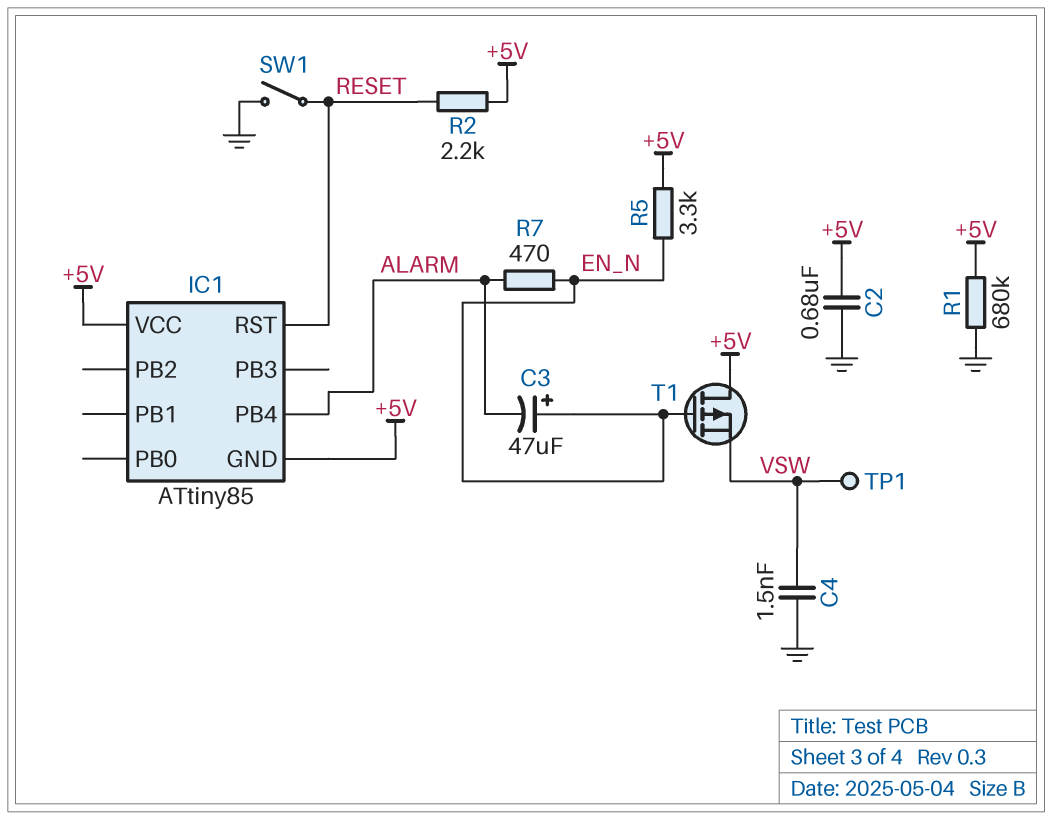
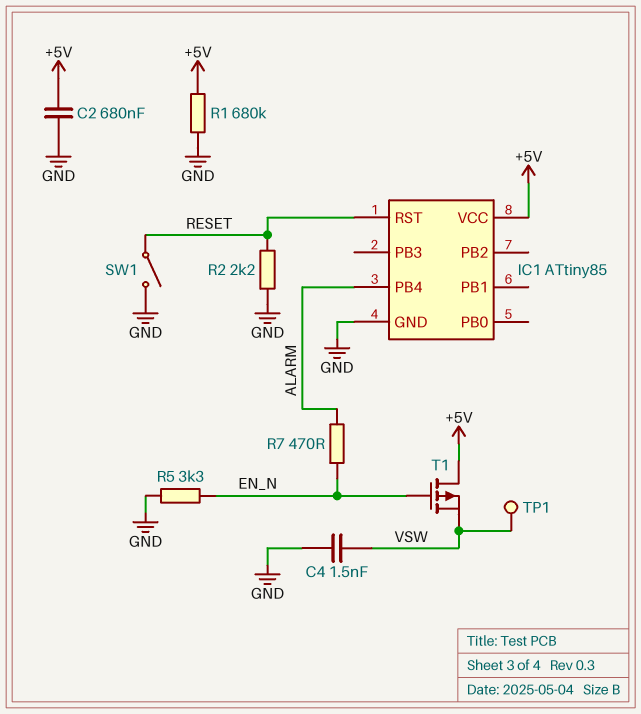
C3: 47uF (plus EN_N, minus ALARM) -> none
IC1 pin GND: +5V -> GND
R2: 2.2k (+5V, RESET) -> 2.2k (GND, RESET)
R5: 3.3k (+5V, EN_N) -> 3.3k (EN_N, GND)

